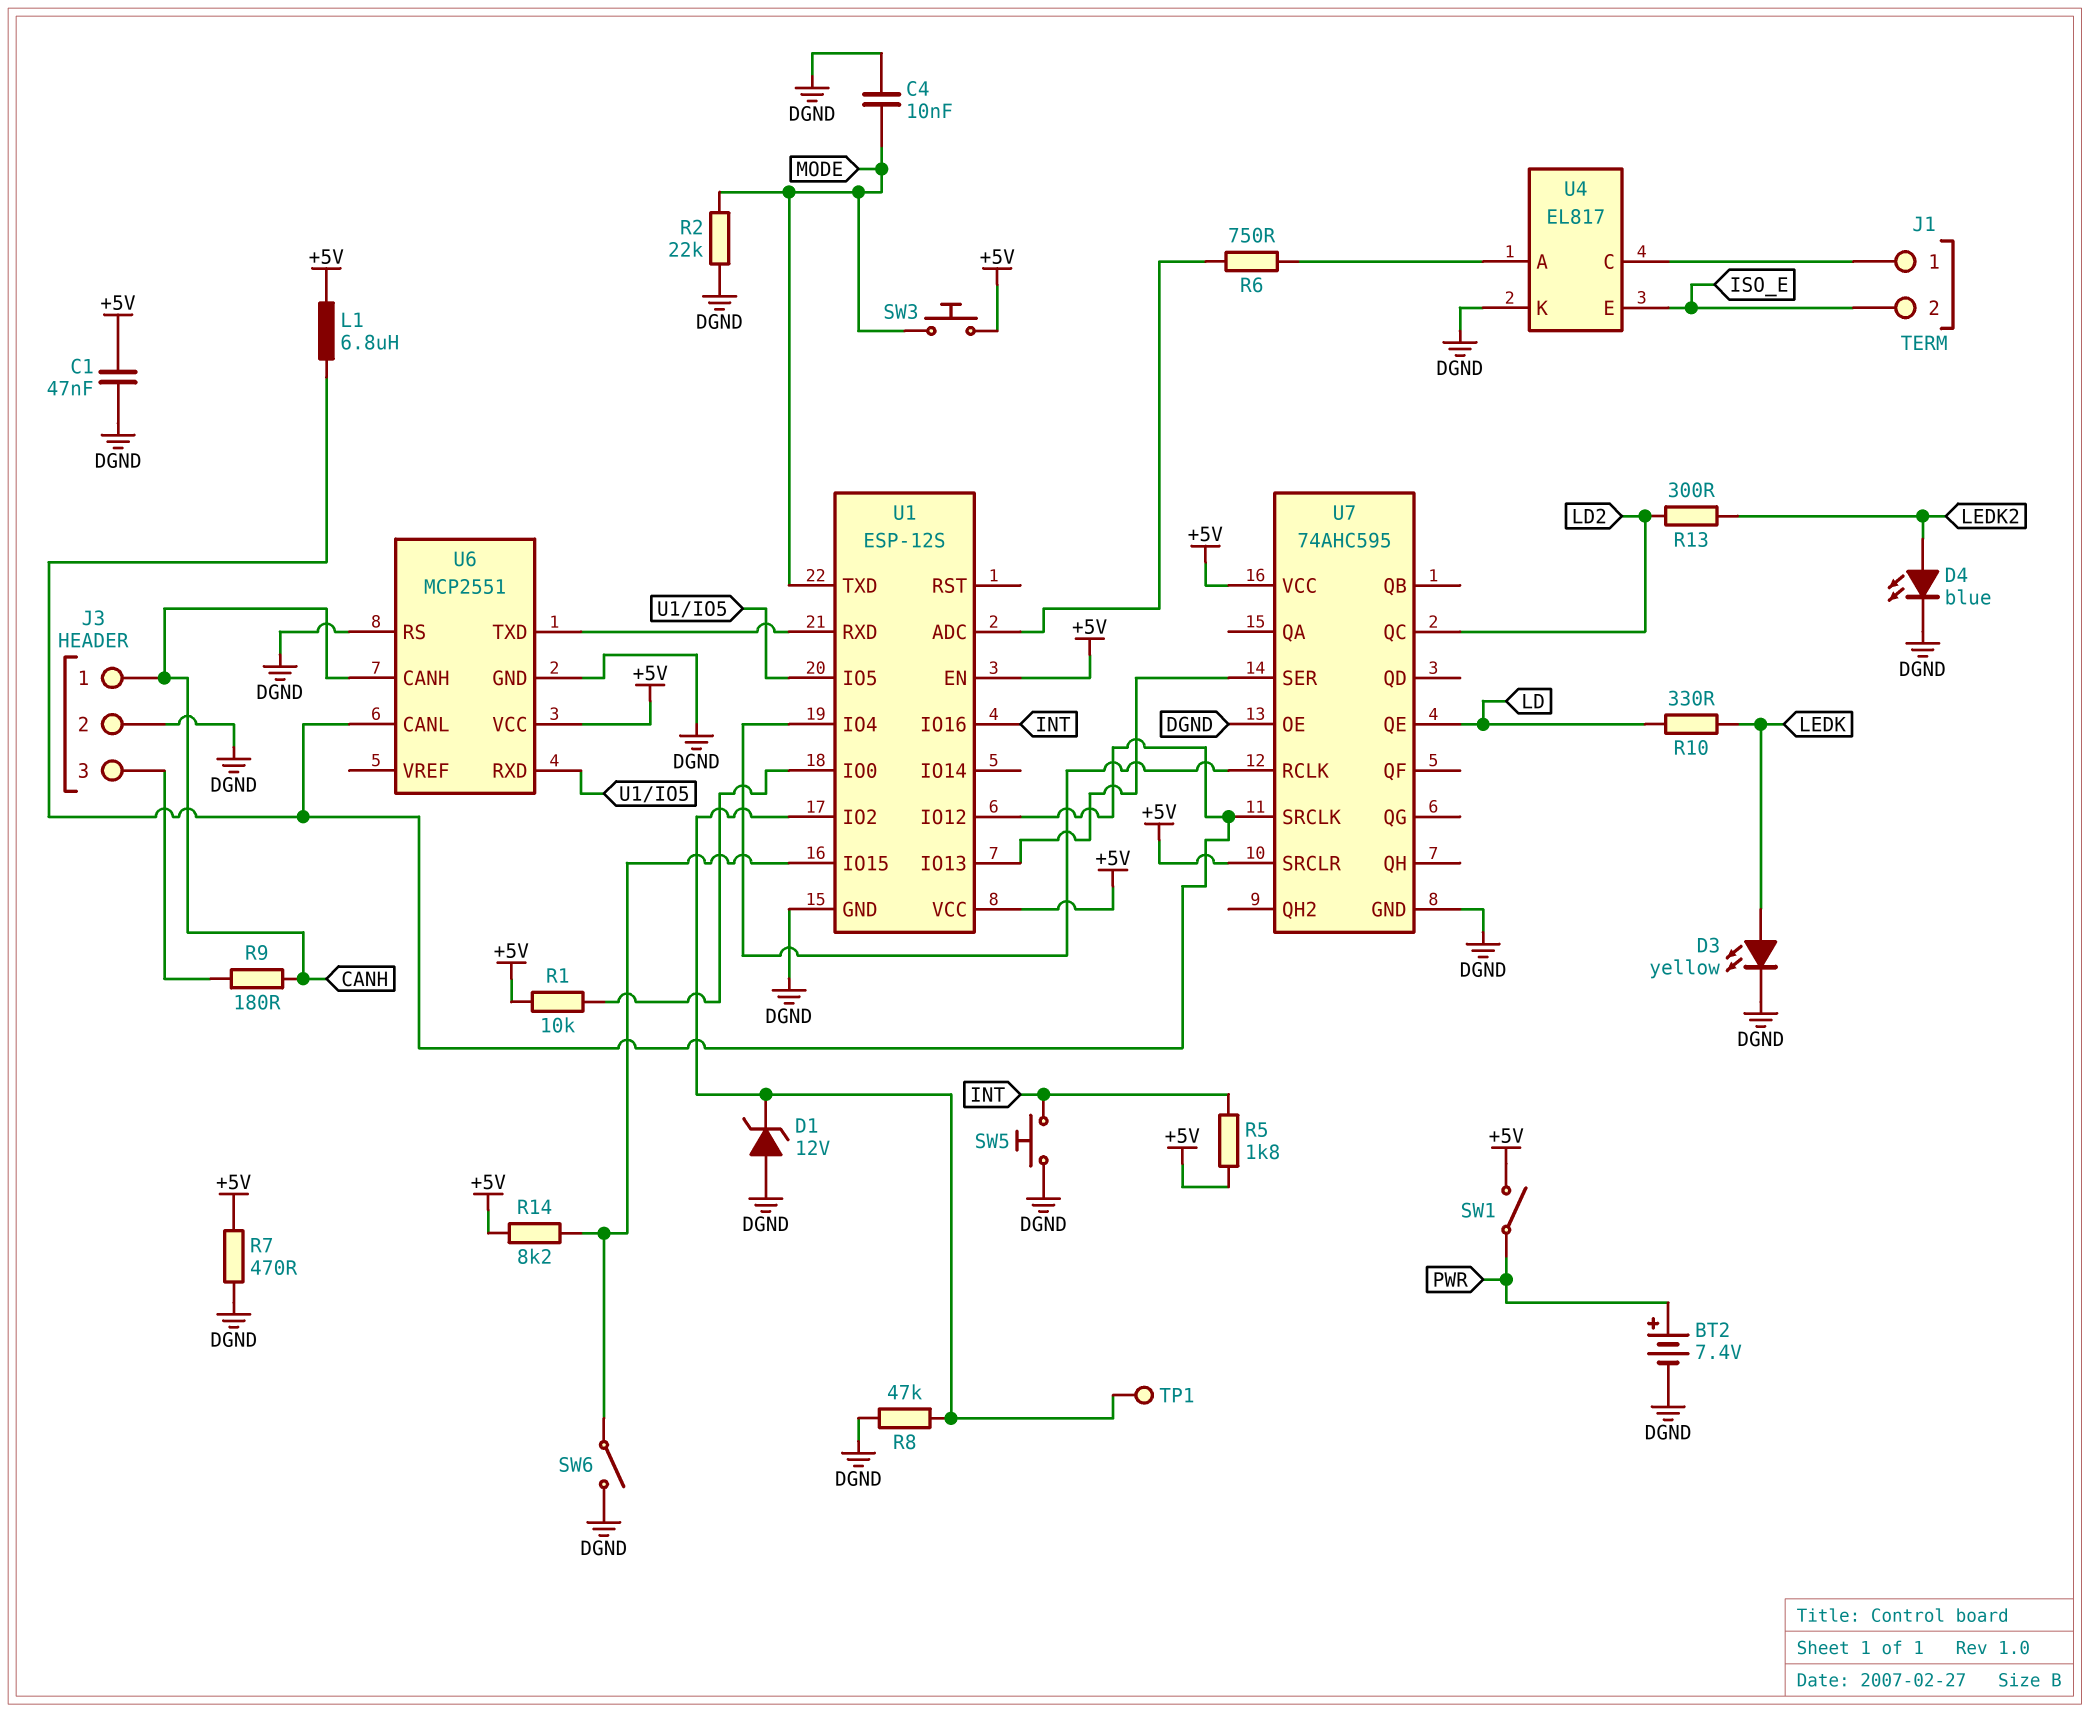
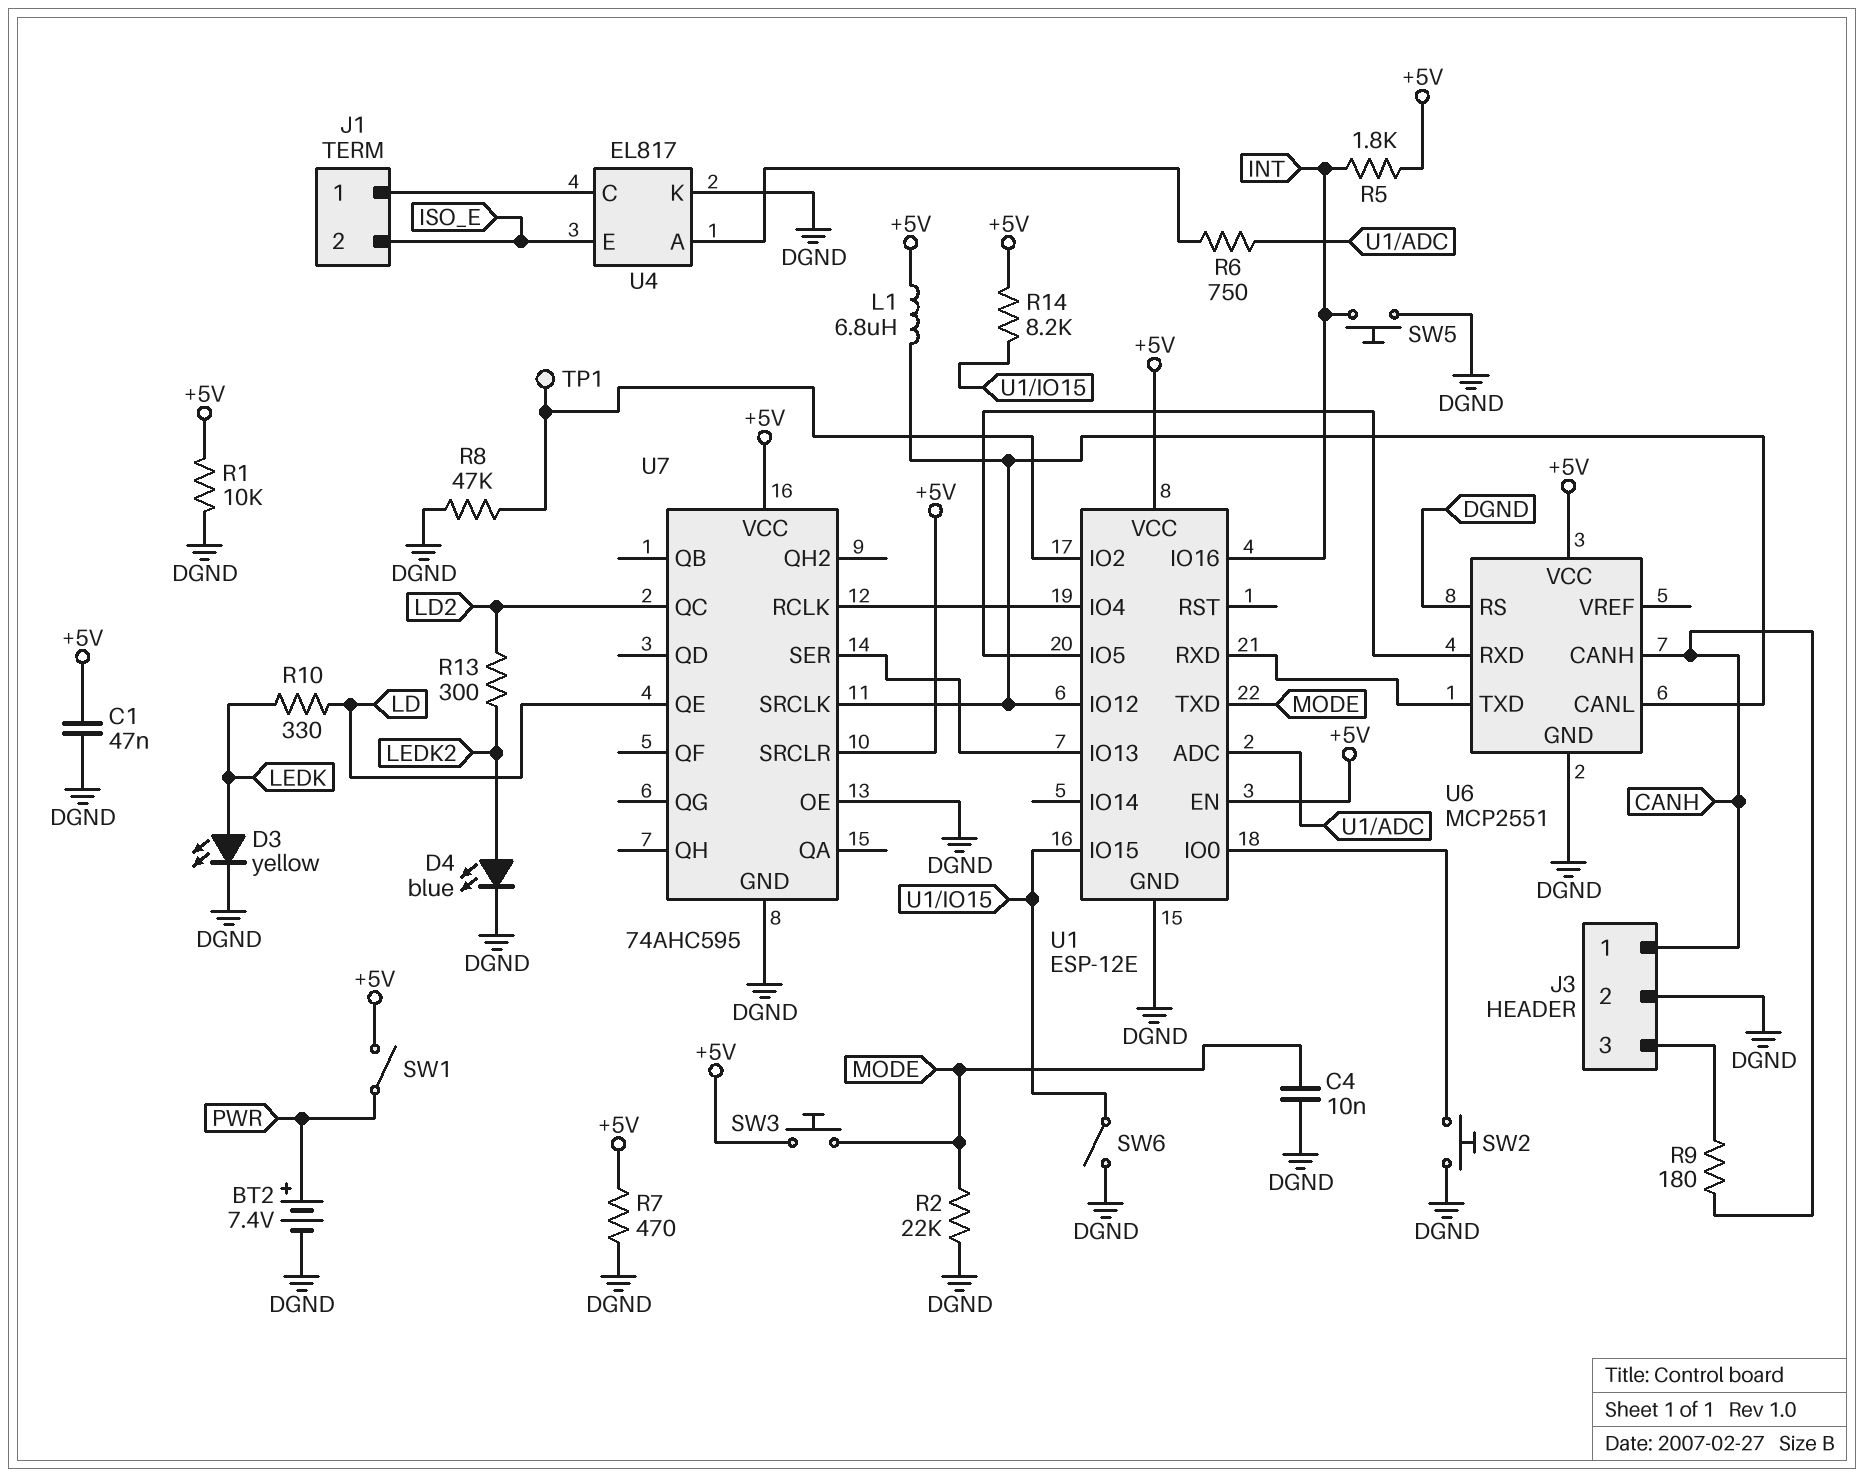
D1: zener 12V (A DGND, K U1/IO2) -> none
R1: 10k (+5V, U1/IO0) -> 10k (+5V, DGND)
SW2: none -> button (DGND, U1/IO0)
U1: ESP-12S -> ESP-12E

